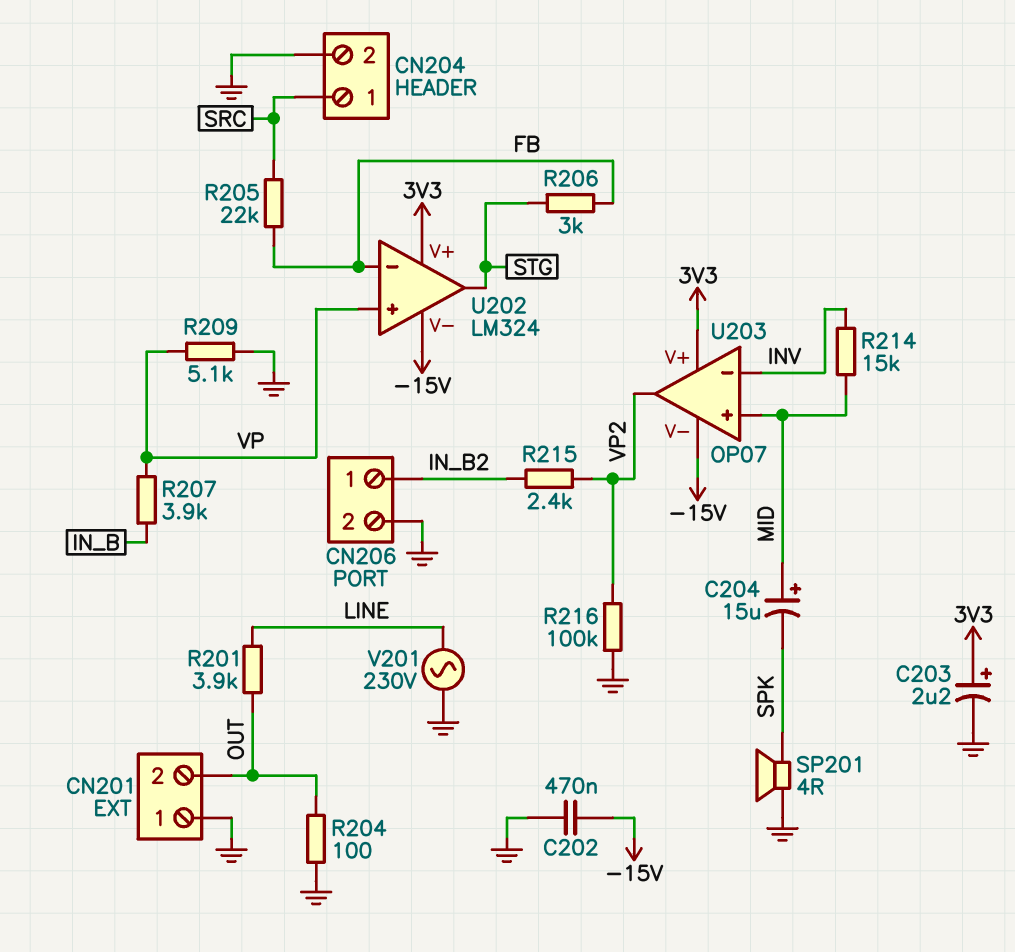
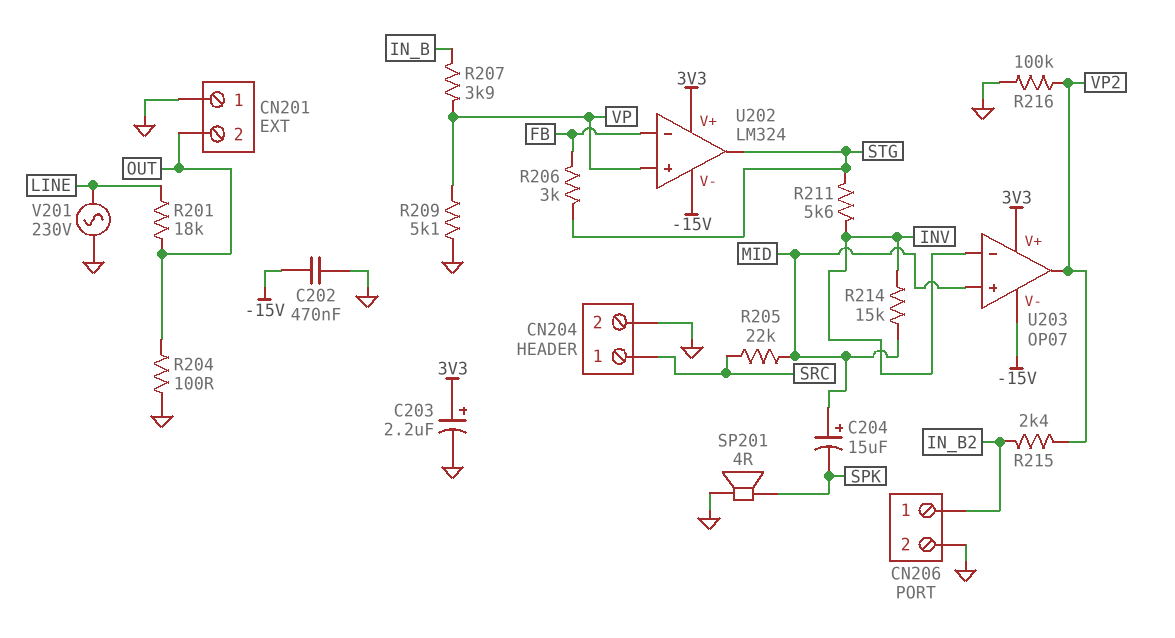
R201: 3.9k (LINE, OUT) -> 18k (LINE, OUT)
R205: 22k (FB, SRC) -> 22k (MID, SRC)
R211: none -> 5.6k (INV, STG)

